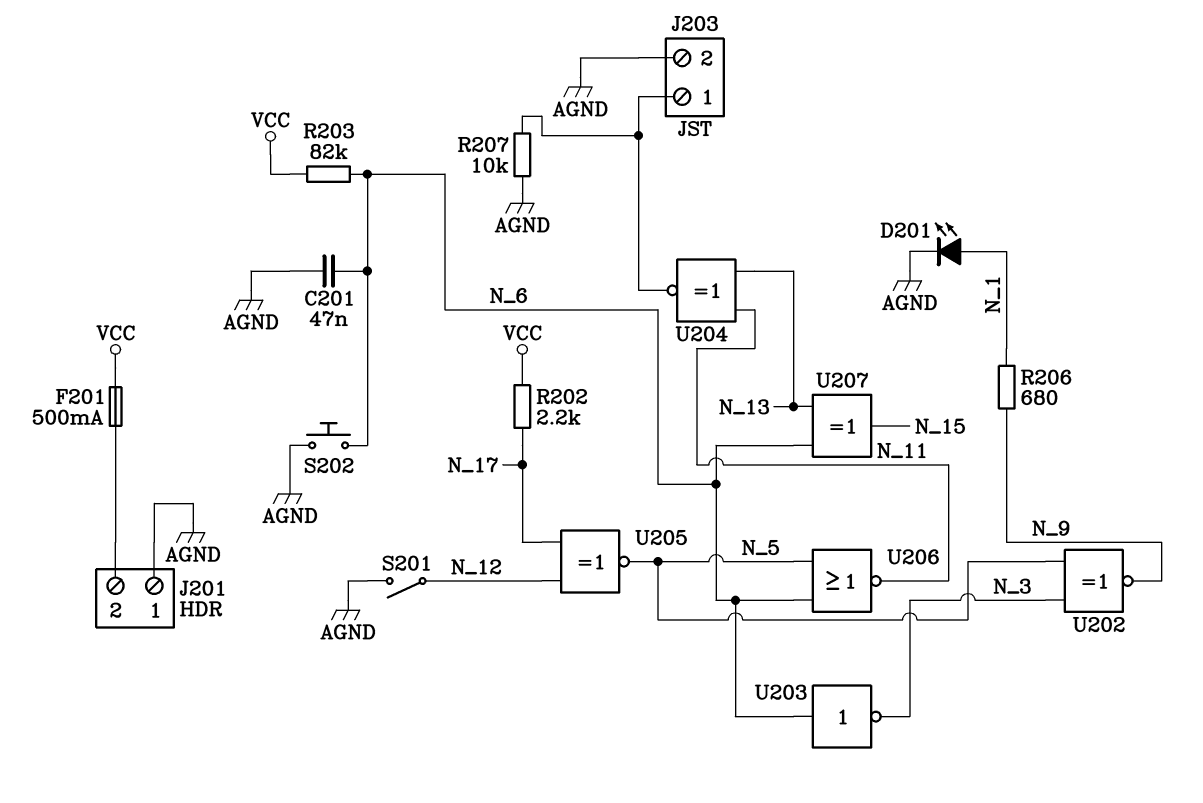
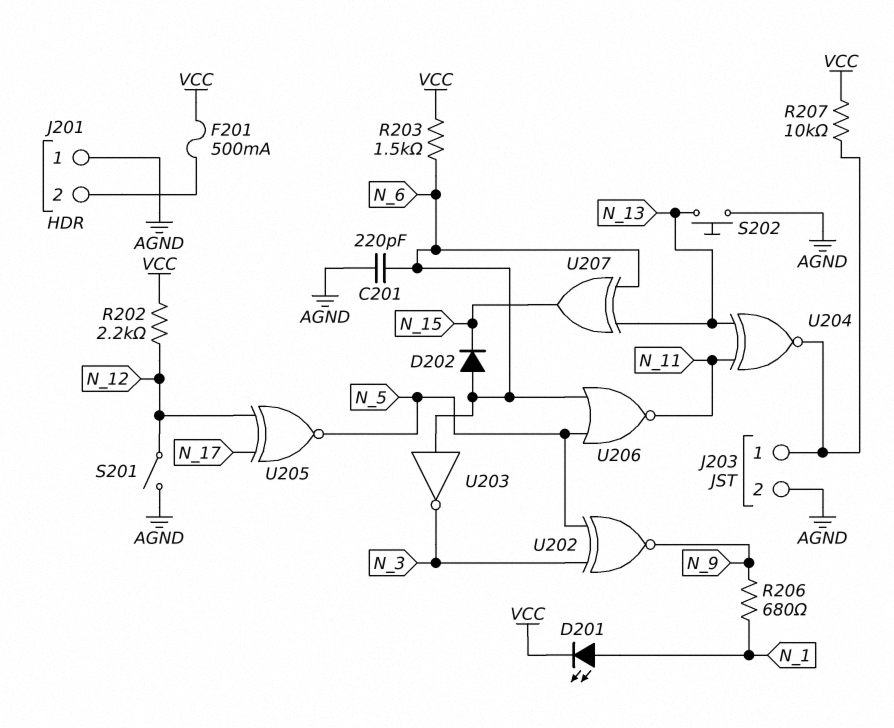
C201: 47nF (AGND, N_6) -> 220pF (AGND, N_6)
D201: LED (A N_1, K AGND) -> LED (A N_1, K VCC)
D202: none -> diode (A N_6, K N_15)
R202: 2.2k (N_17, VCC) -> 2.2k (N_12, VCC)
R203: 82k (N_6, VCC) -> 1.5k (N_6, VCC)
R207: 10k (AGND, J203/1) -> 10k (J203/1, VCC)
S202: button (AGND, N_6) -> button (AGND, N_13)

